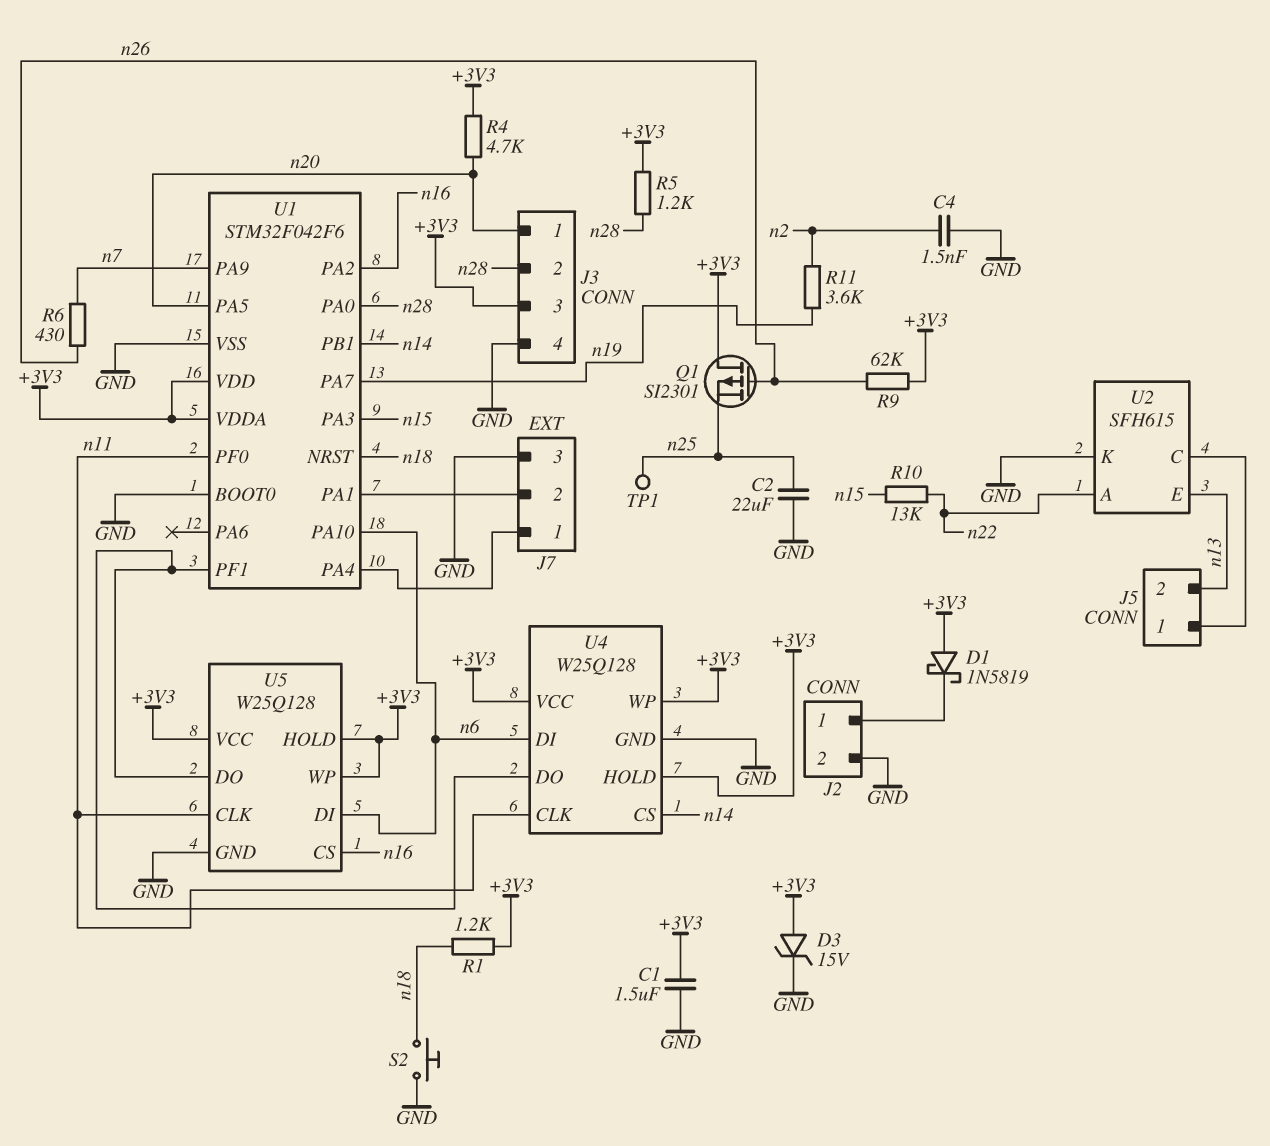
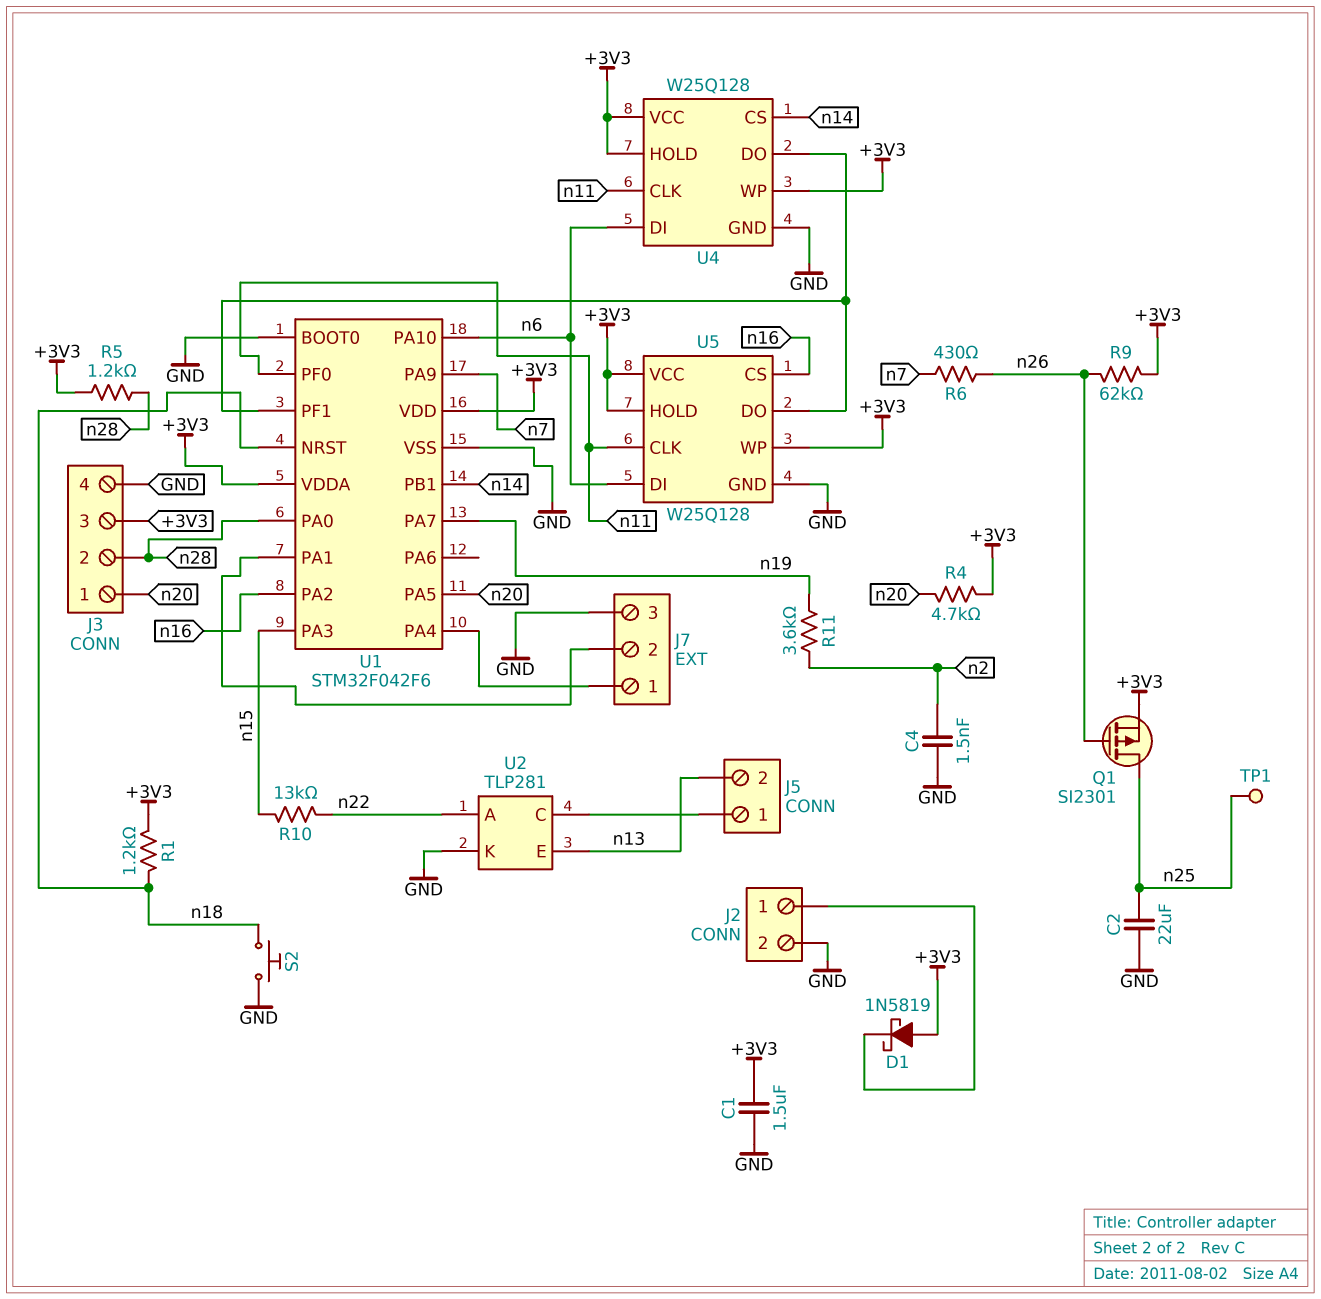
D3: zener 15V (A +3V3, K GND) -> none
Q1: PMOS SI2301 (G n26, D +3V3, S n25) -> PMOS SI2301 (G n26, D n25, S +3V3)
U2: SFH615 -> TLP281

